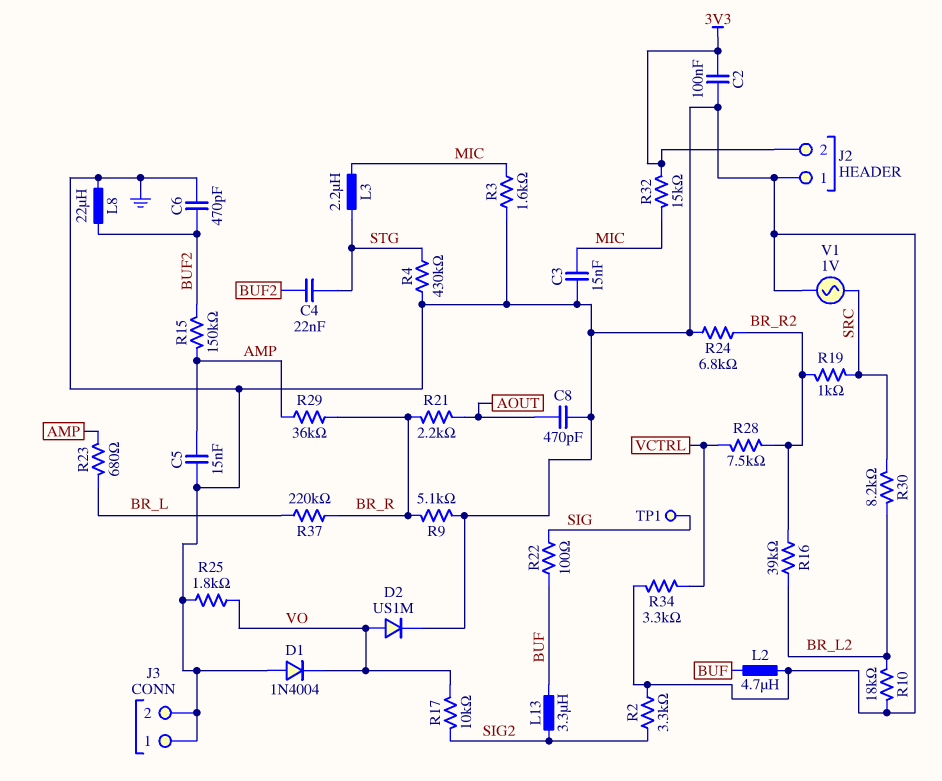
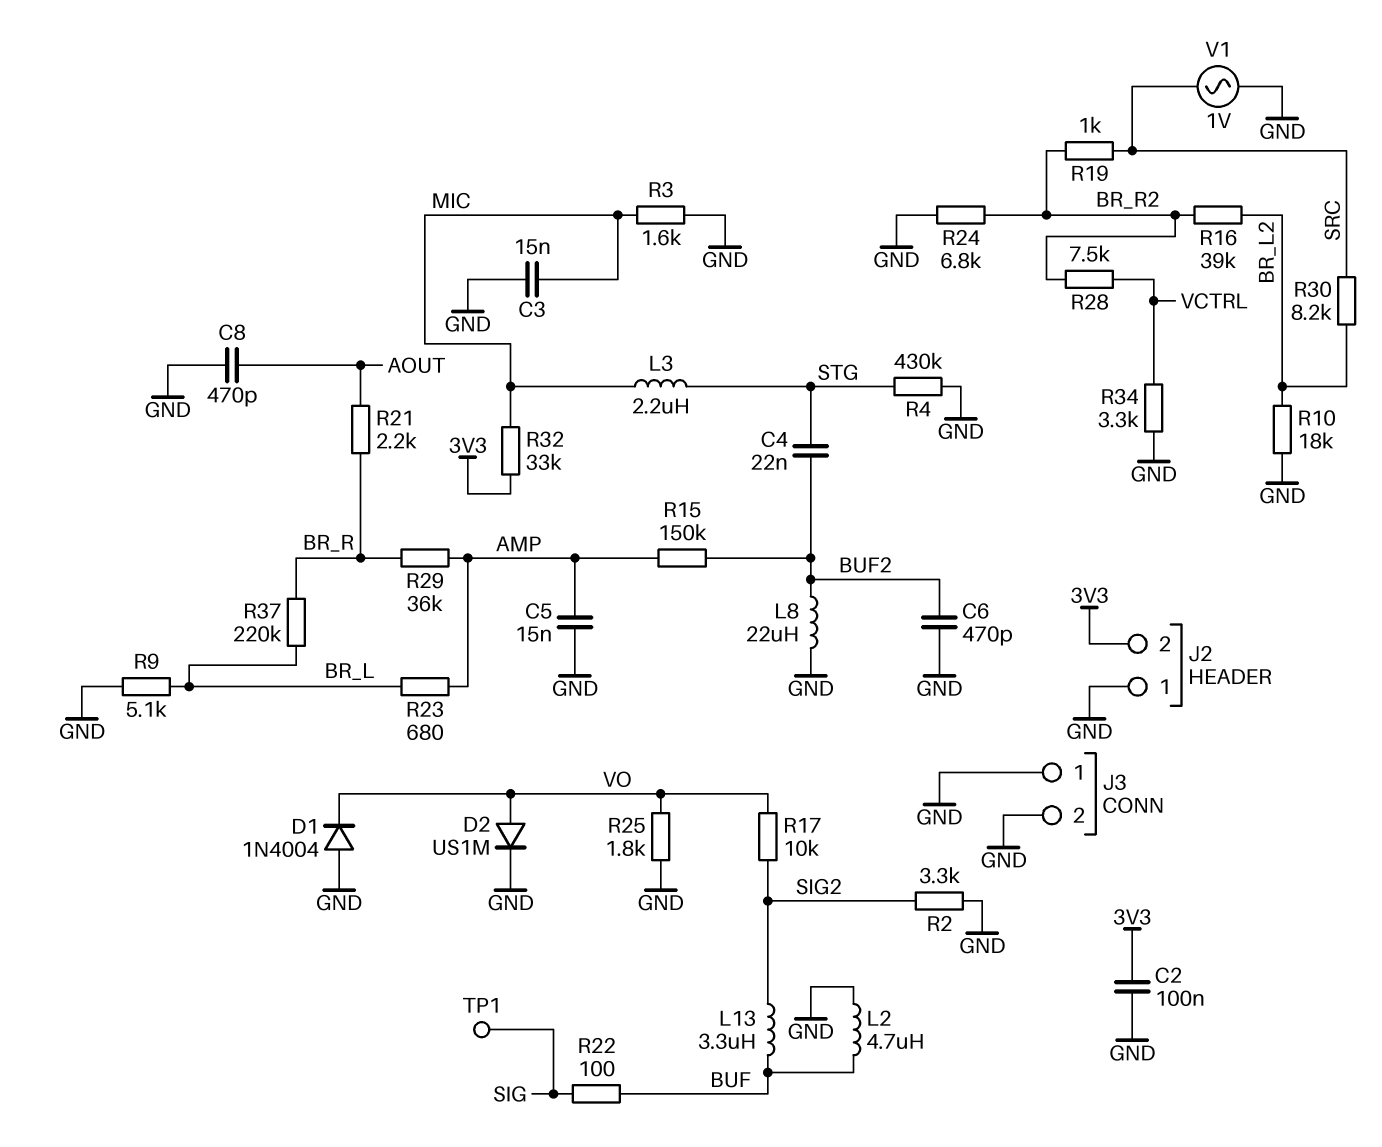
R9: 5.1k (BR_R, GND) -> 5.1k (BR_L, GND)
R32: 15k (3V3, MIC) -> 33k (3V3, MIC)

